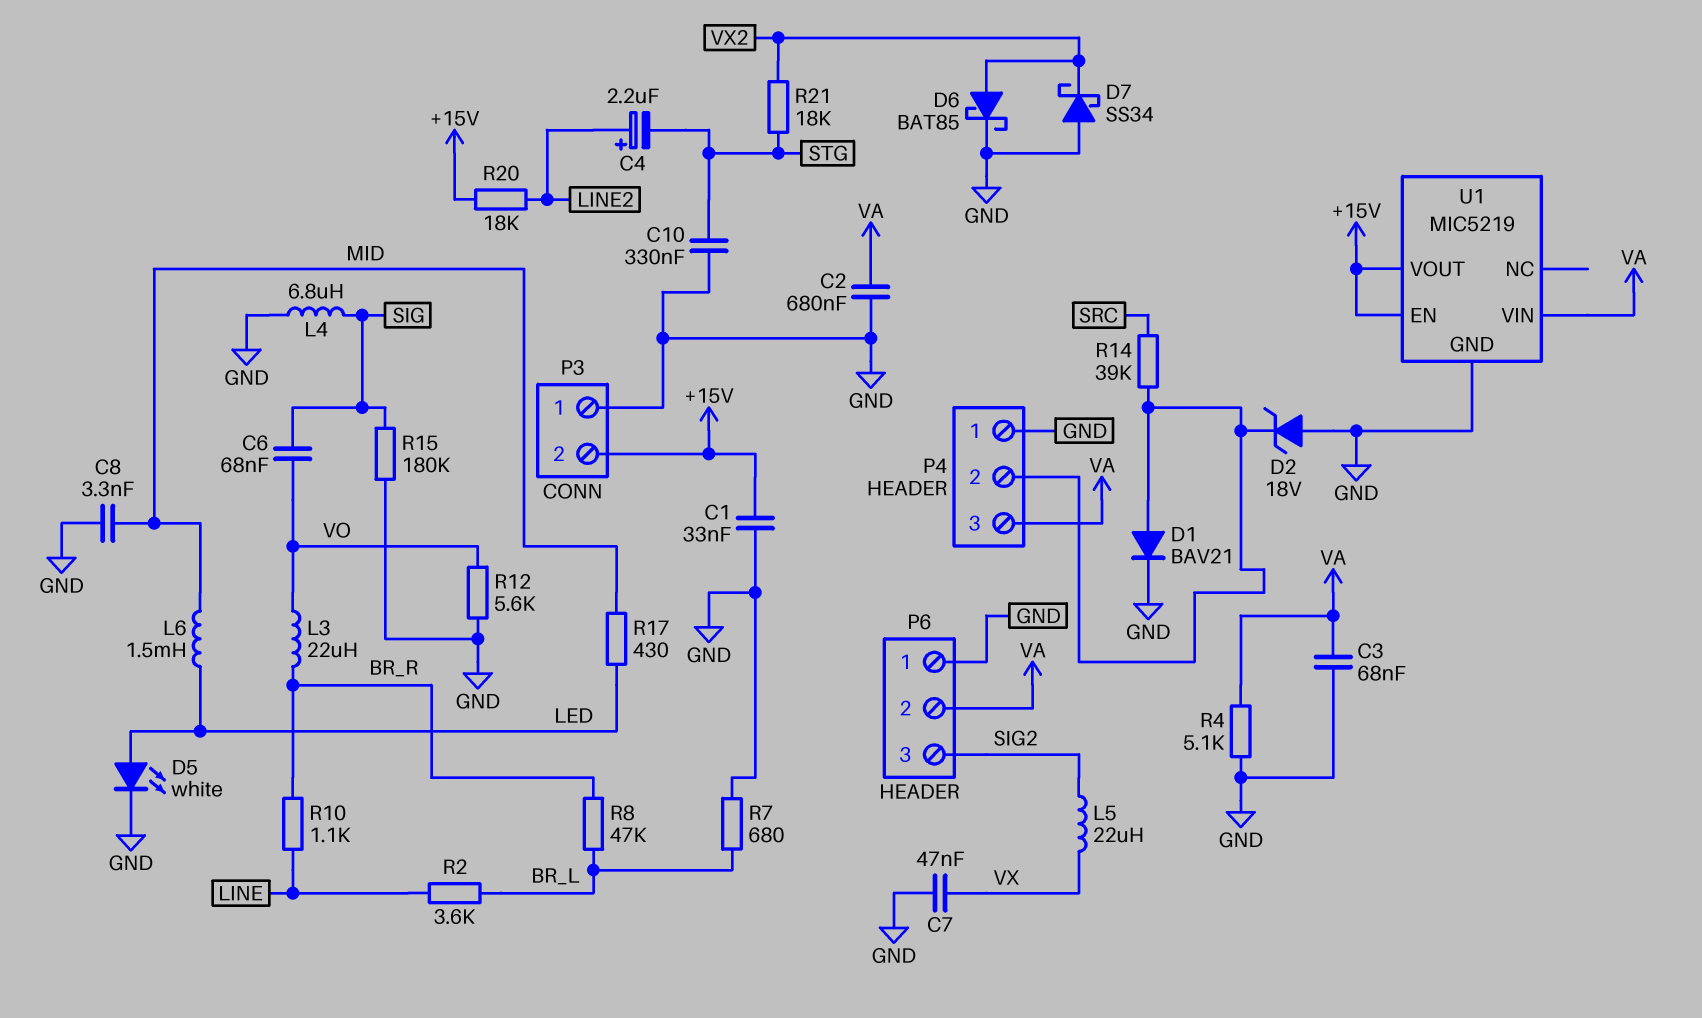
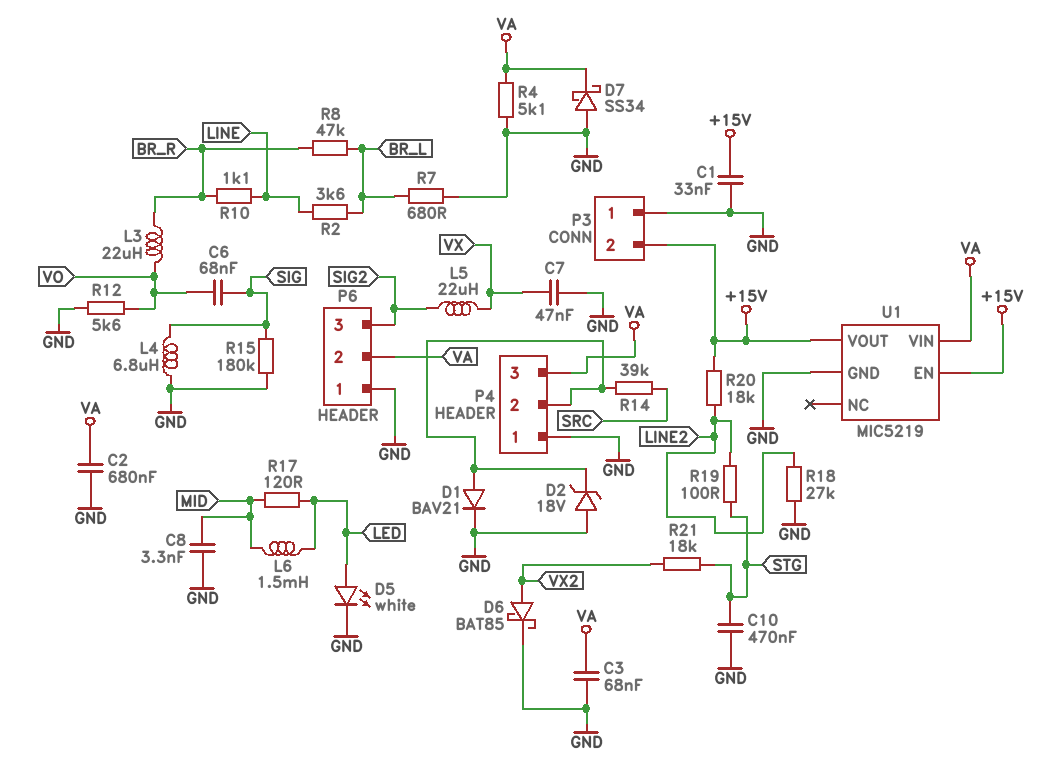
C4: 2.2uF (plus LINE2, minus STG) -> none
C10: 330nF (GND, STG) -> 470nF (GND, STG)
D7: schottky SS34 (A GND, K VX2) -> schottky SS34 (A GND, K VA)
R17: 430 (LED, MID) -> 120 (LED, MID)
R18: none -> 27k (GND, LINE2)
R19: none -> 100 (LINE2, STG)

